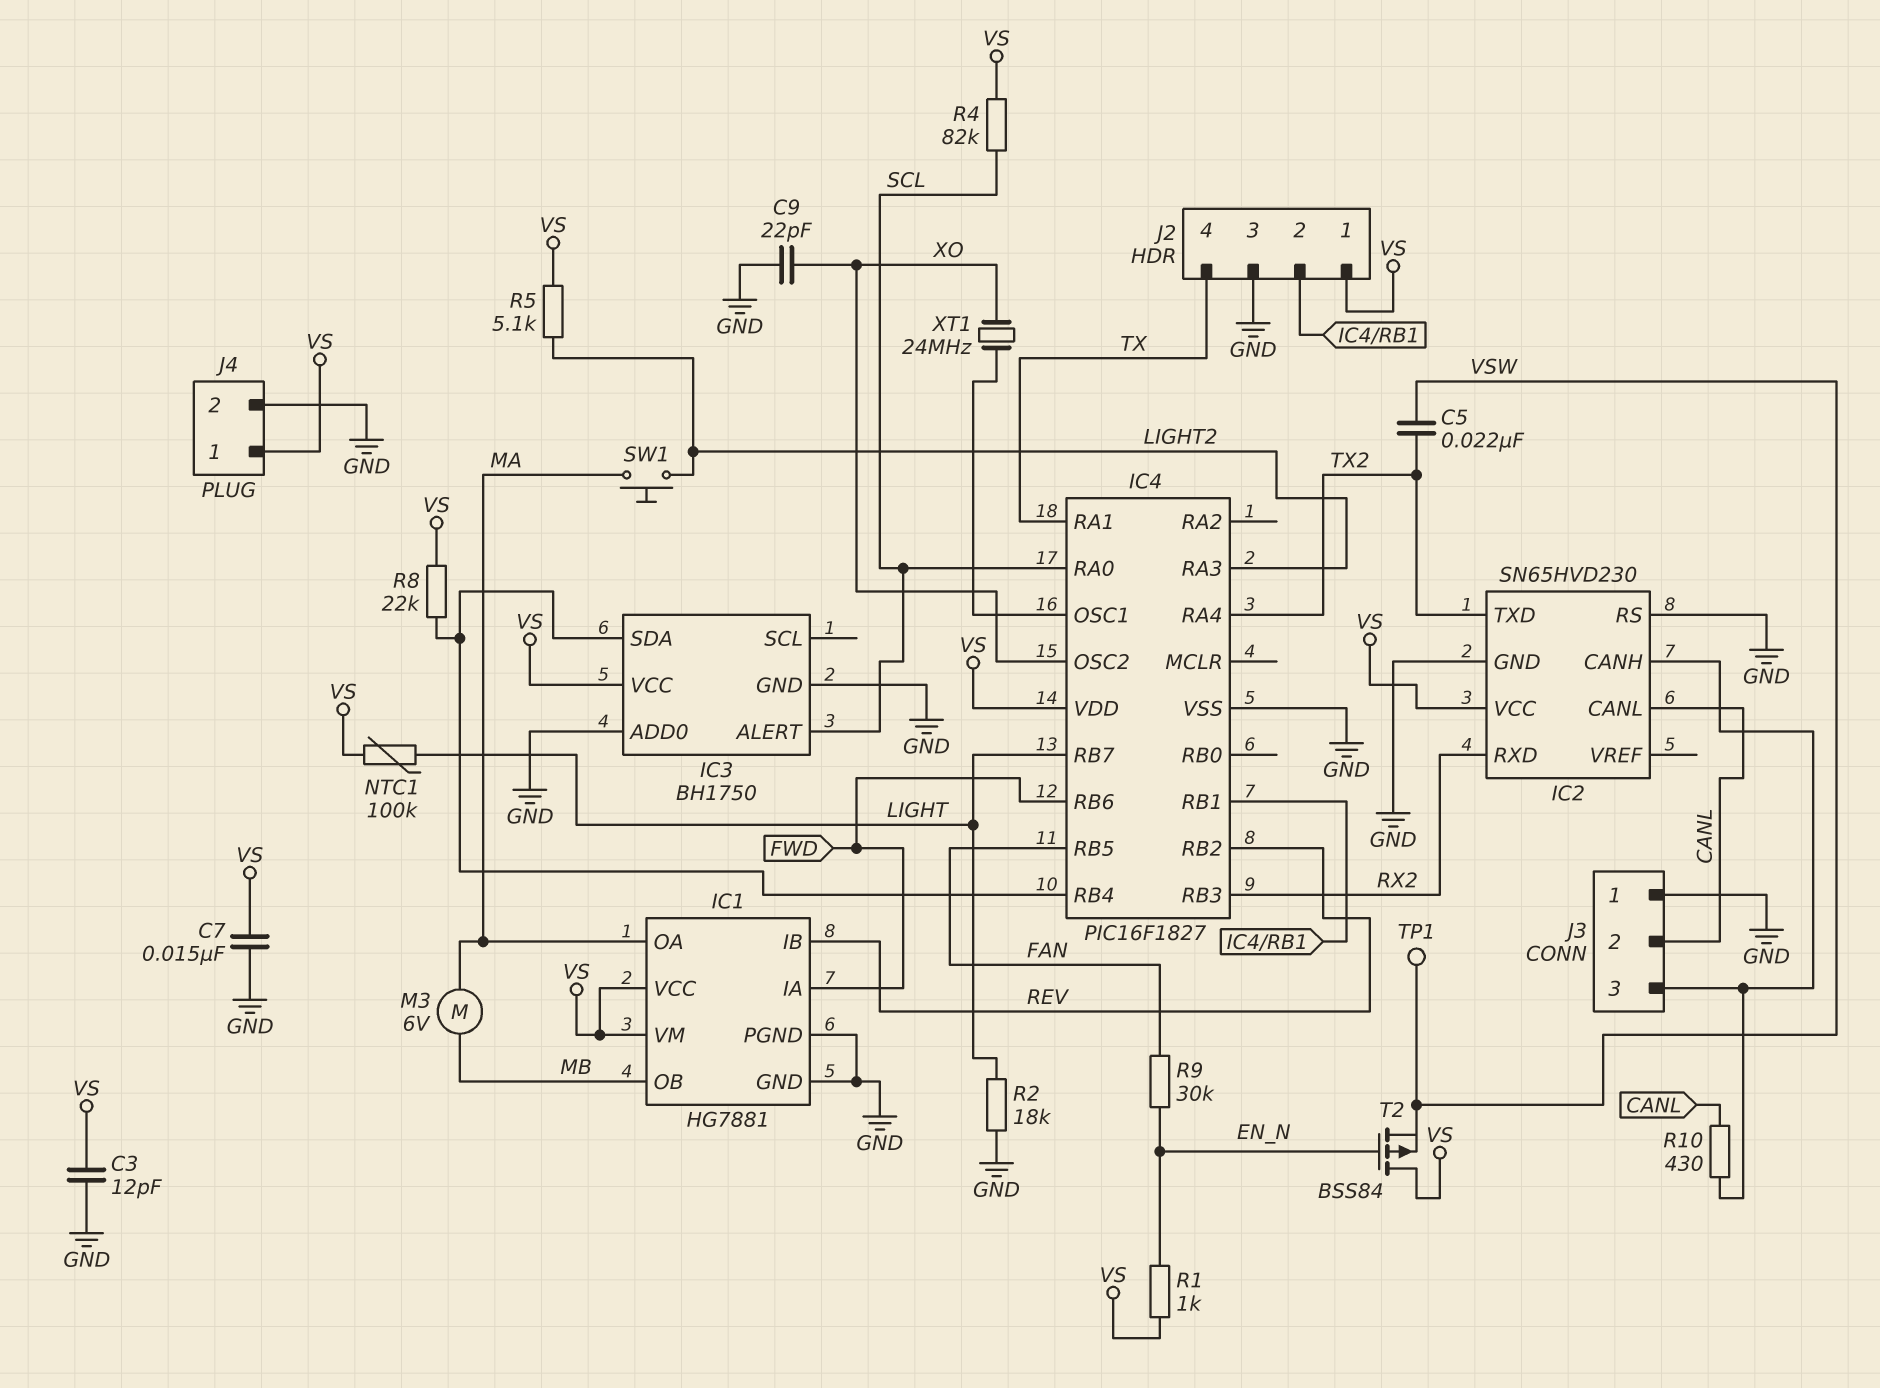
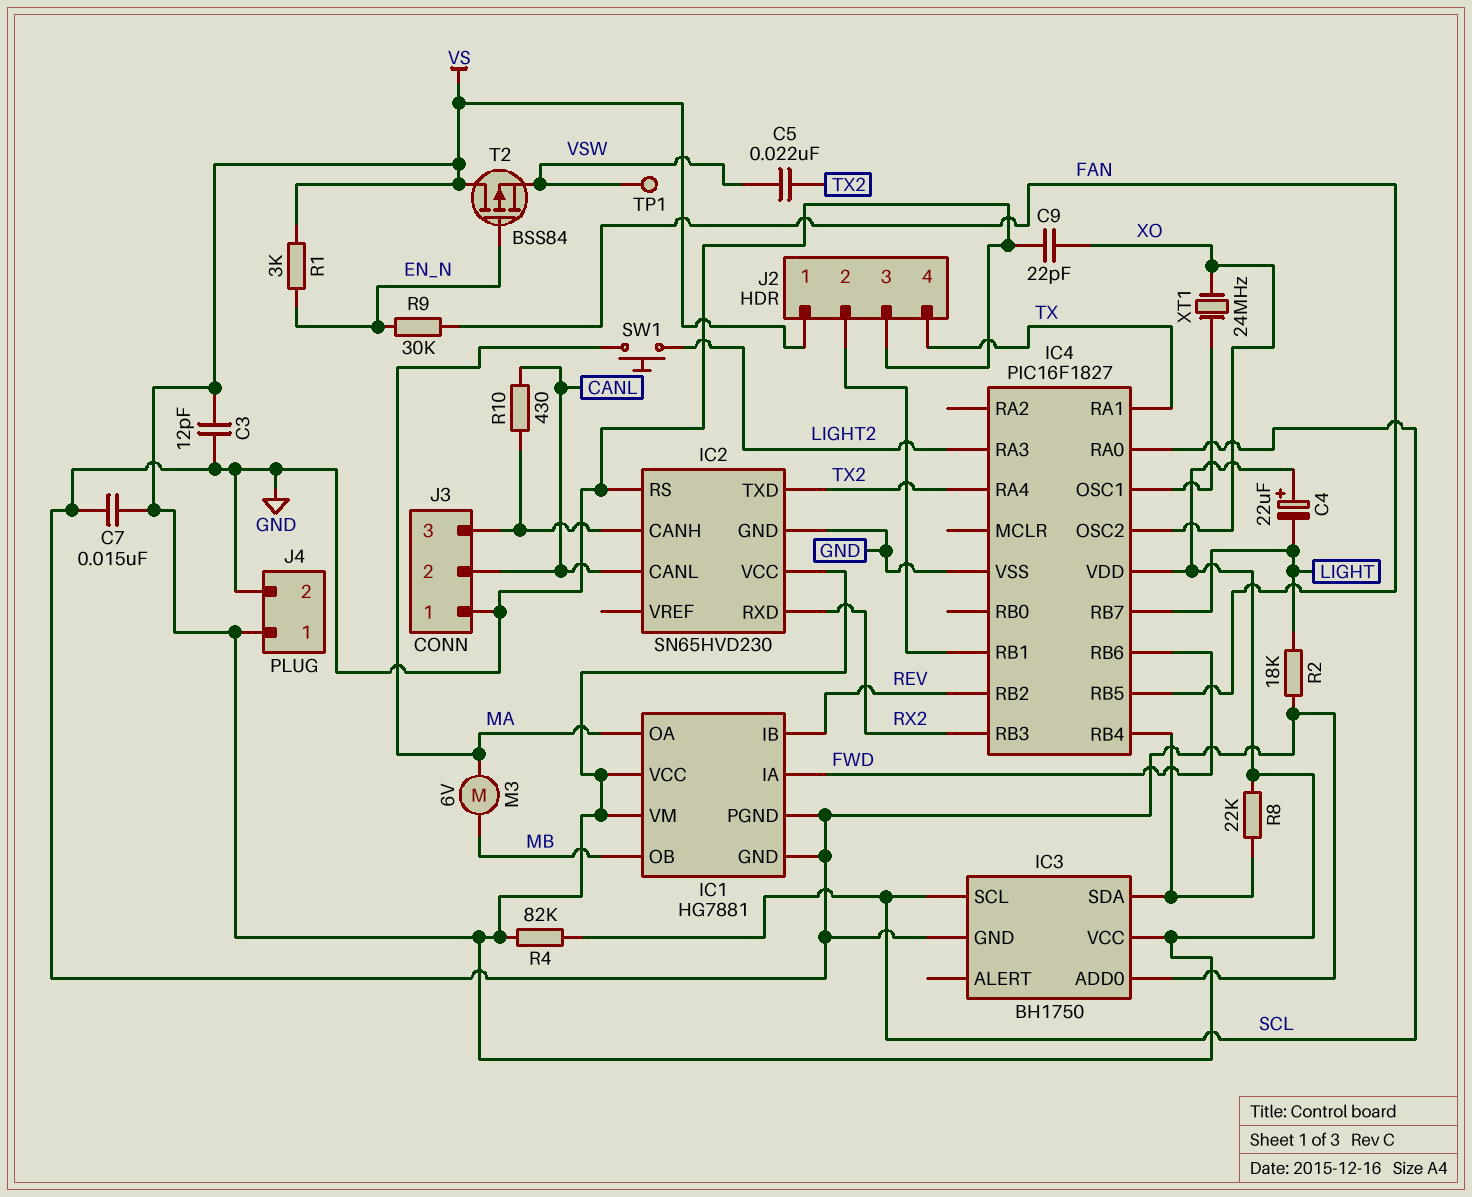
C4: none -> 22uF (plus VS, minus LIGHT)
IC3 pin ALERT: SCL -> none
IC3 pin SCL: none -> SCL
NTC1: 100k (LIGHT, VS) -> none
R1: 1k (EN_N, VS) -> 3k (EN_N, VS)
R5: 5.1k (LIGHT2, VS) -> none

